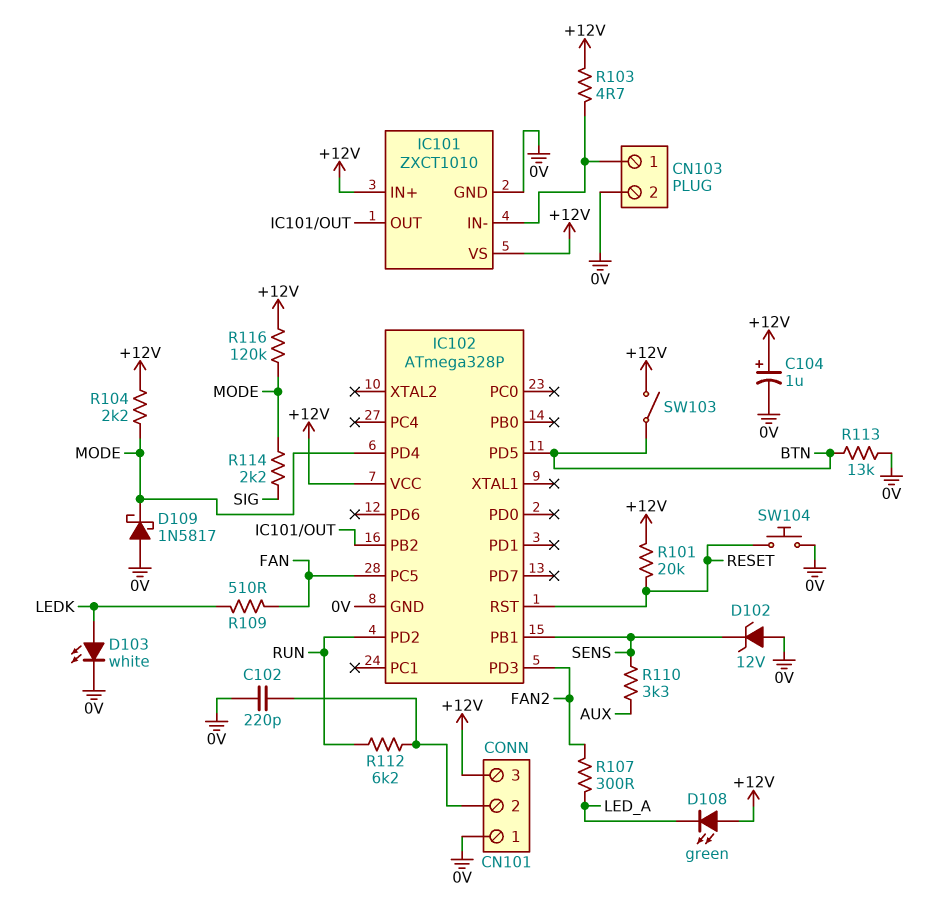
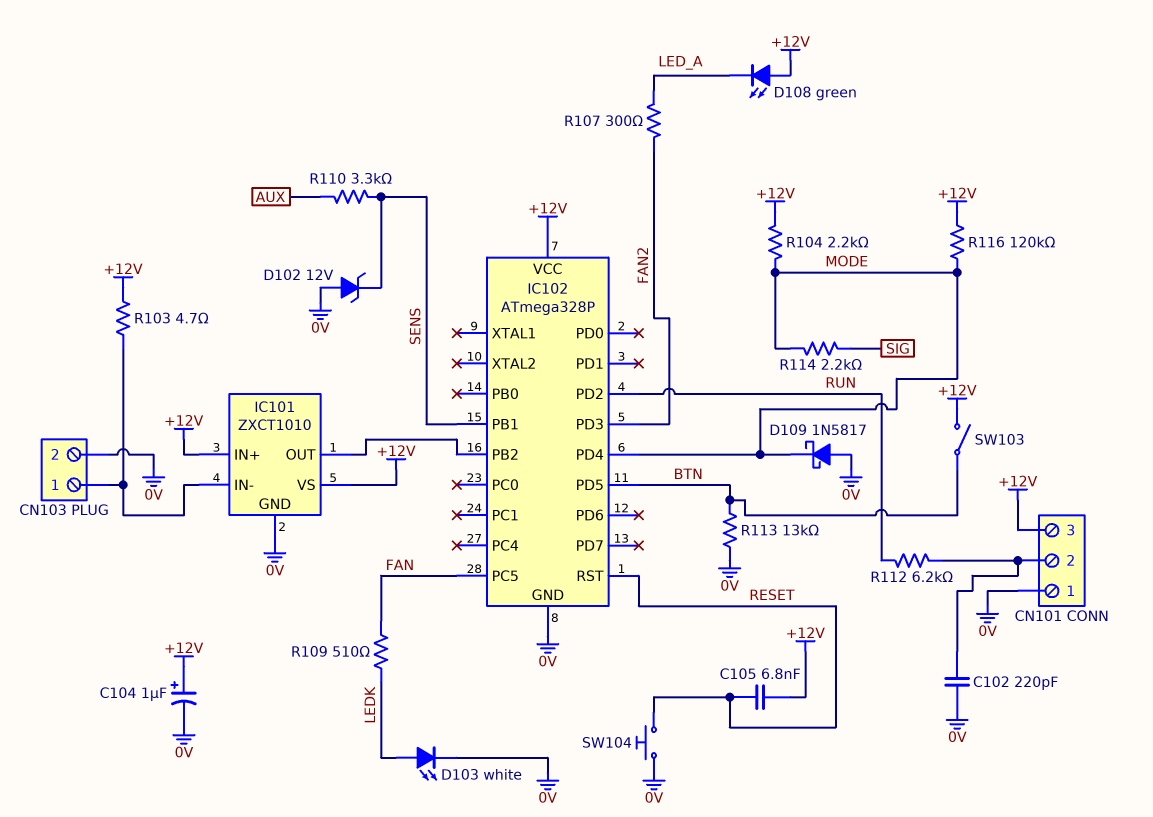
C105: none -> 6.8nF (+12V, RESET)
R101: 20k (+12V, RESET) -> none

